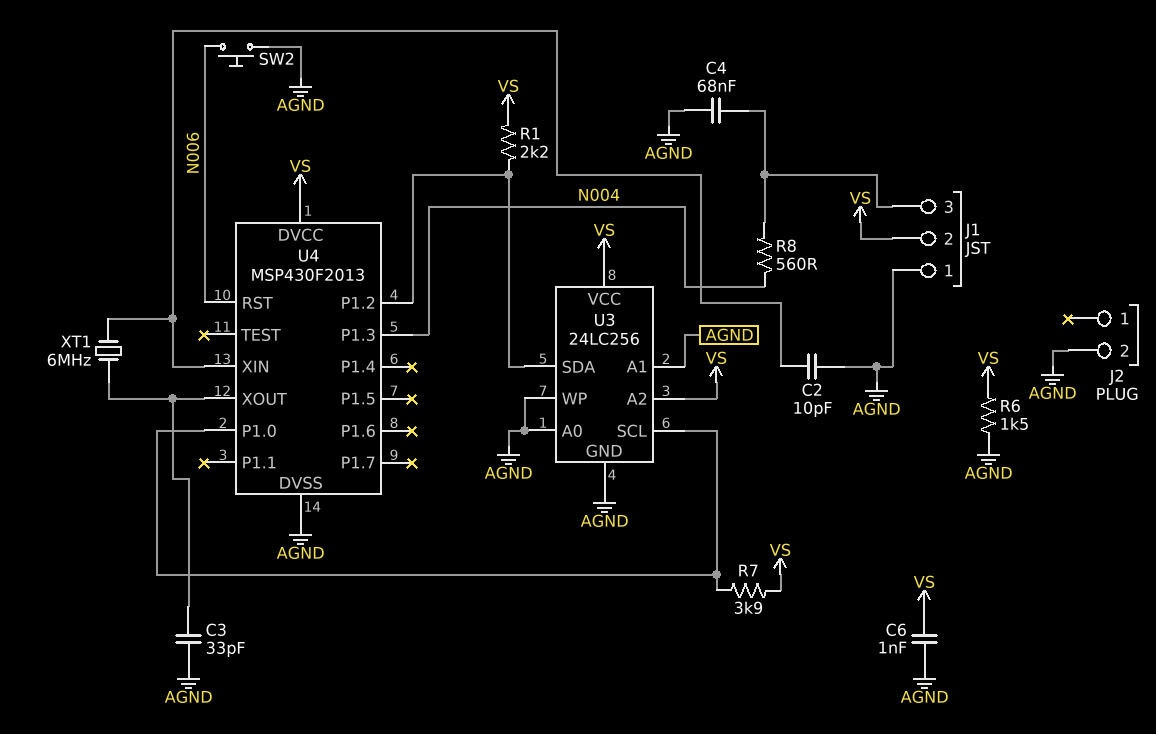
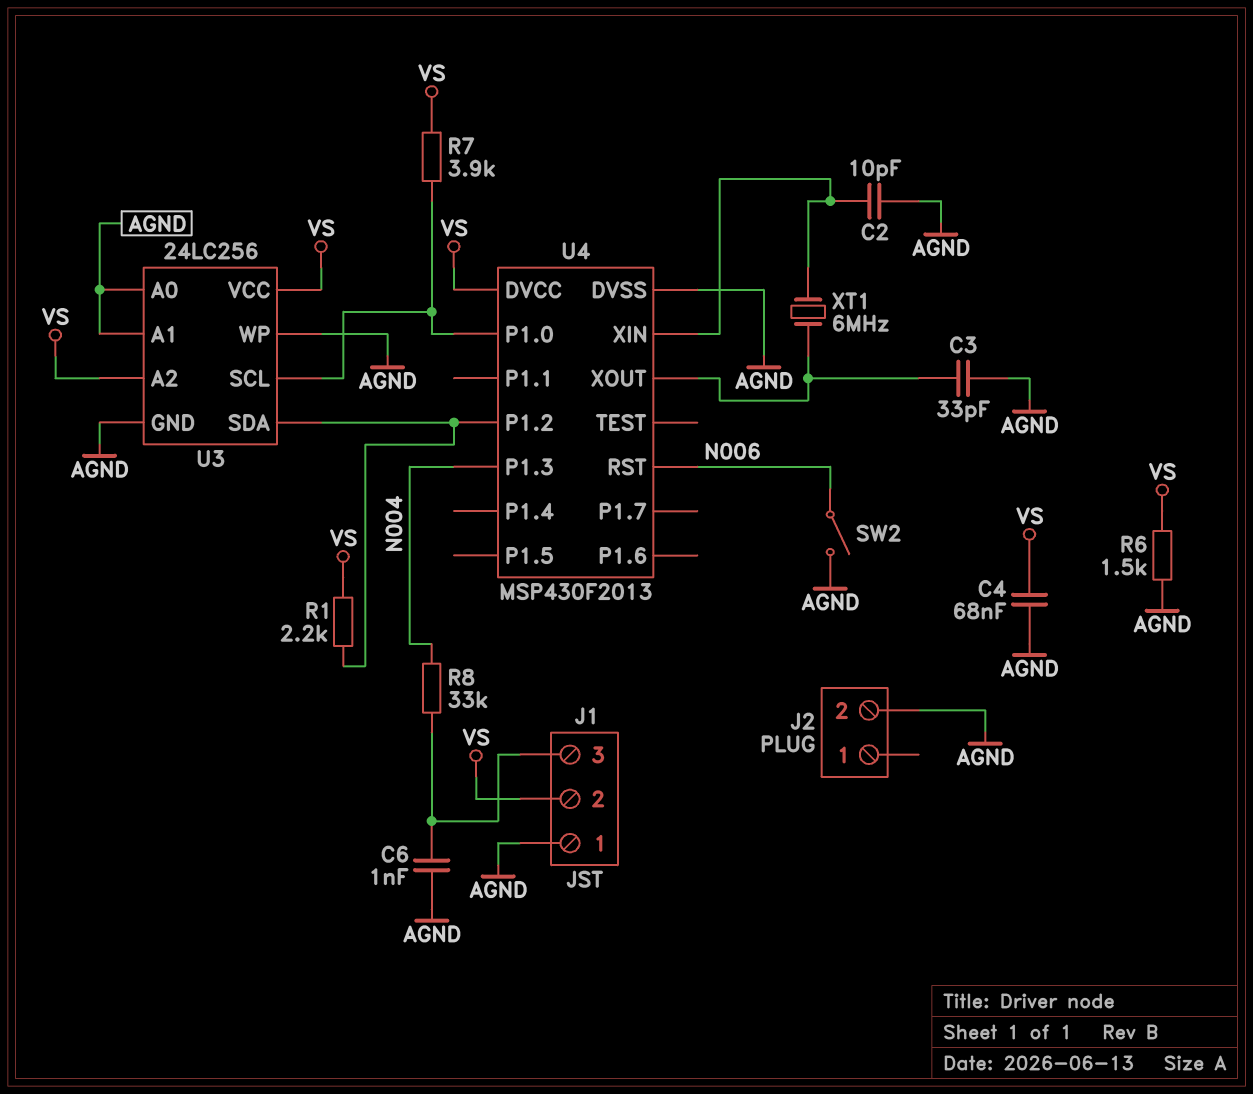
C4: 68nF (AGND, J1/3) -> 68nF (AGND, VS)
C6: 1nF (AGND, VS) -> 1nF (AGND, J1/3)
R8: 560 (J1/3, N004) -> 33k (J1/3, N004)
SW2: button (AGND, N006) -> switch (AGND, N006)

